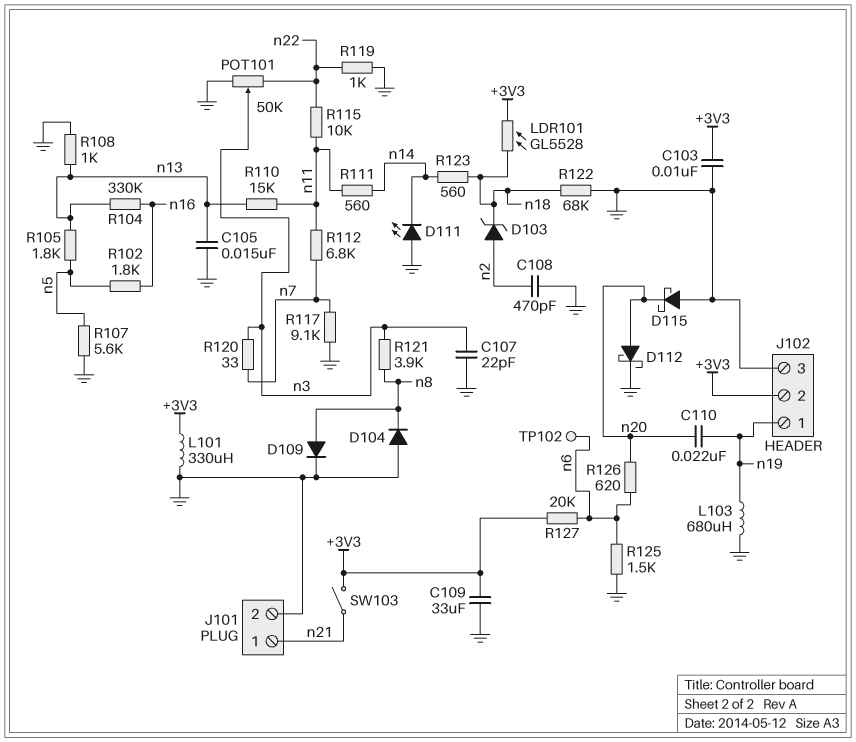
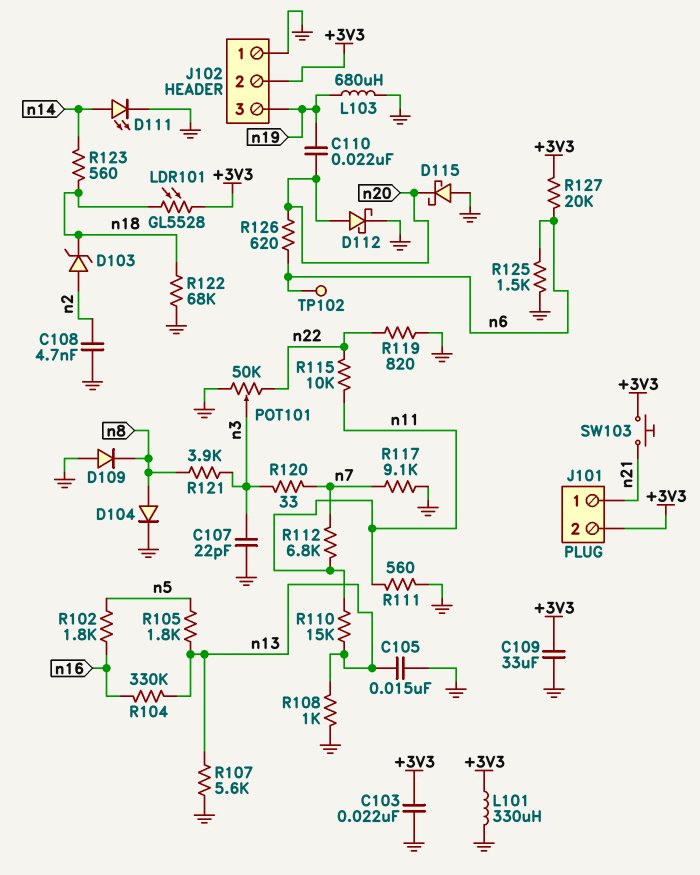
C103: 10nF (+3V3, GND) -> 22nF (+3V3, GND)
C108: 470pF (GND, n2) -> 4.7nF (GND, n2)
D104: diode (A GND, K n8) -> diode (A n8, K GND)
D109: diode (A n8, K GND) -> diode (A GND, K n8)
D111: LED (A GND, K n14) -> LED (A n14, K GND)
J101 pin 2: GND -> +3V3
J102 pin 1: n19 -> GND
J102 pin 3: GND -> n19
R107: 5.6k (GND, n5) -> 5.6k (GND, n13)
R111: 560 (n11, n14) -> 560 (GND, n11)
R119: 1k (GND, n22) -> 820 (GND, n22)
SW103: switch (+3V3, n21) -> button (+3V3, n21)

